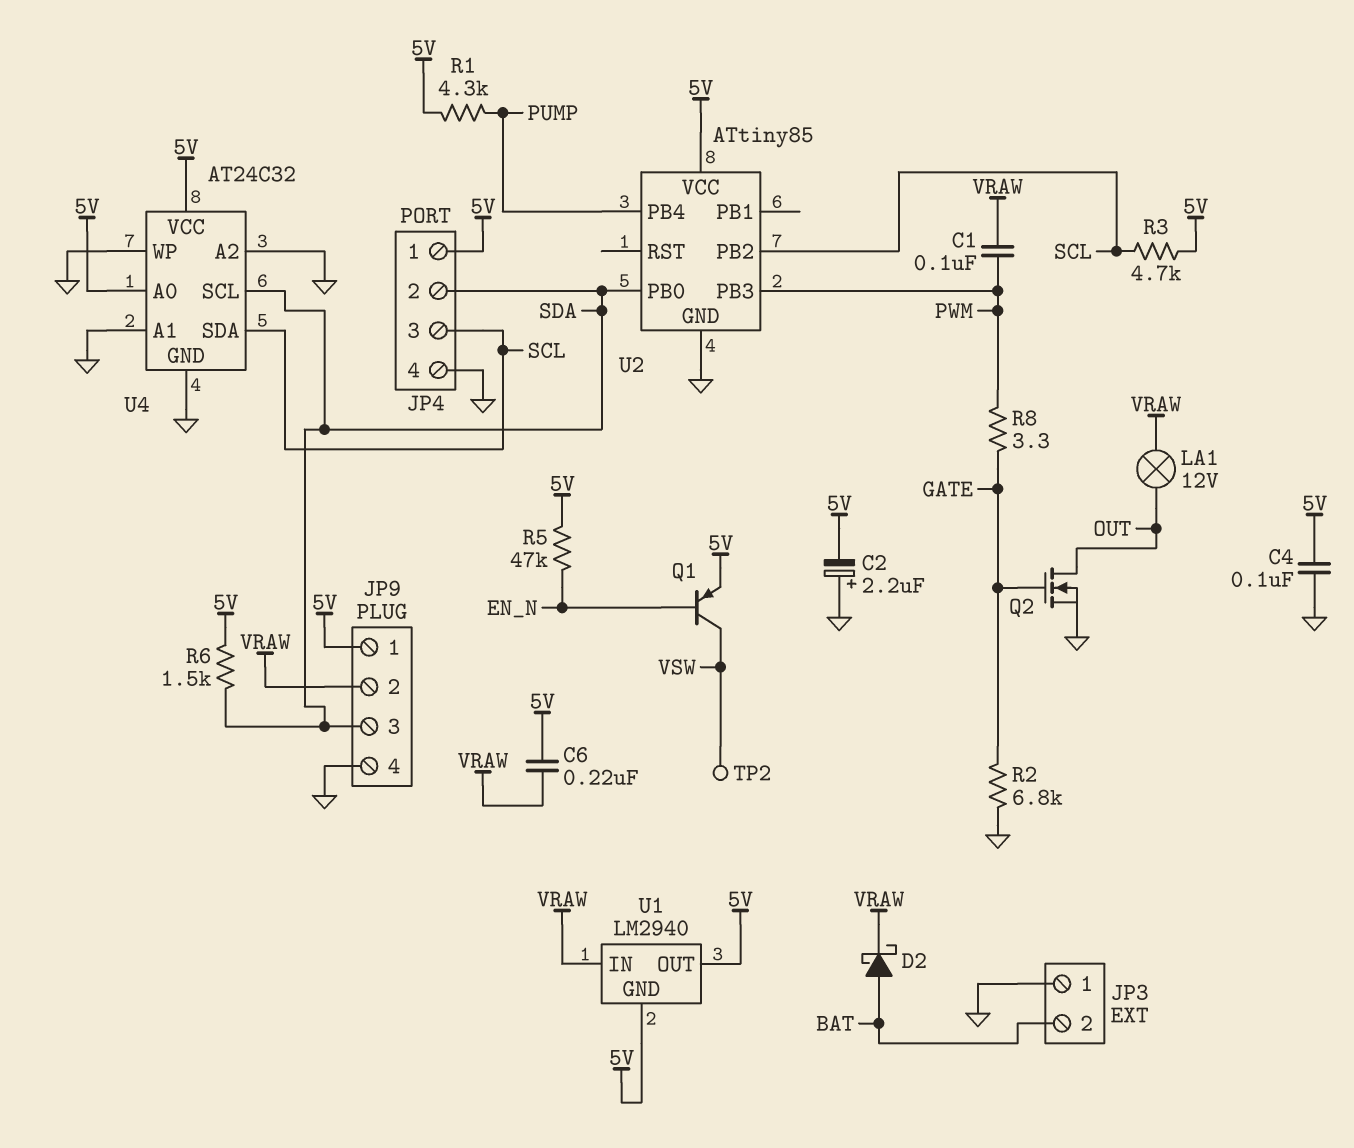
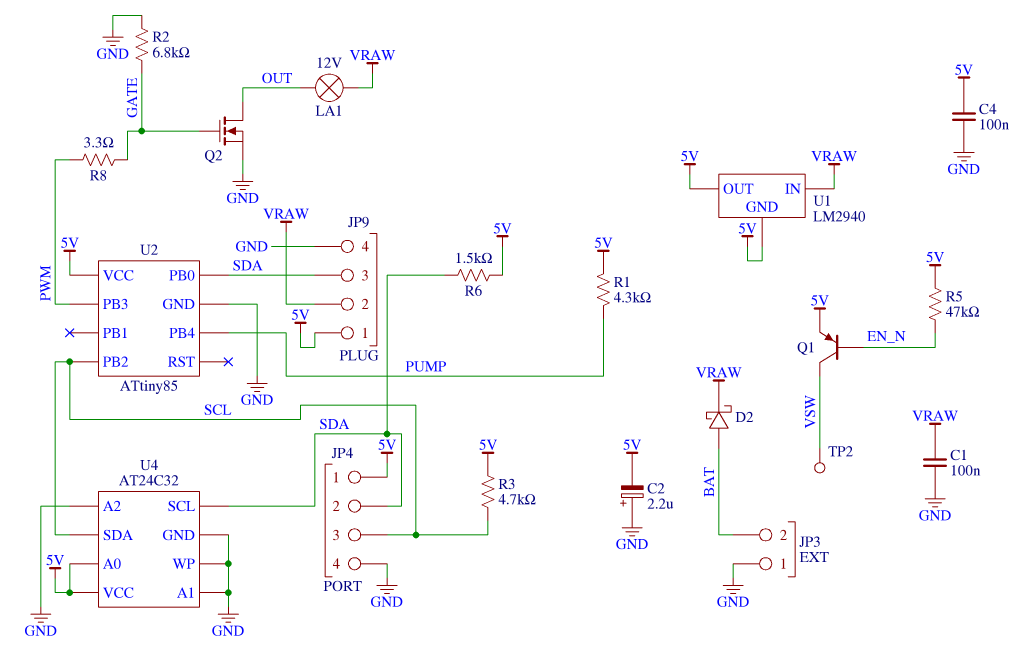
C1: 100nF (PWM, VRAW) -> 100nF (GND, VRAW)
C6: 220nF (5V, VRAW) -> none

